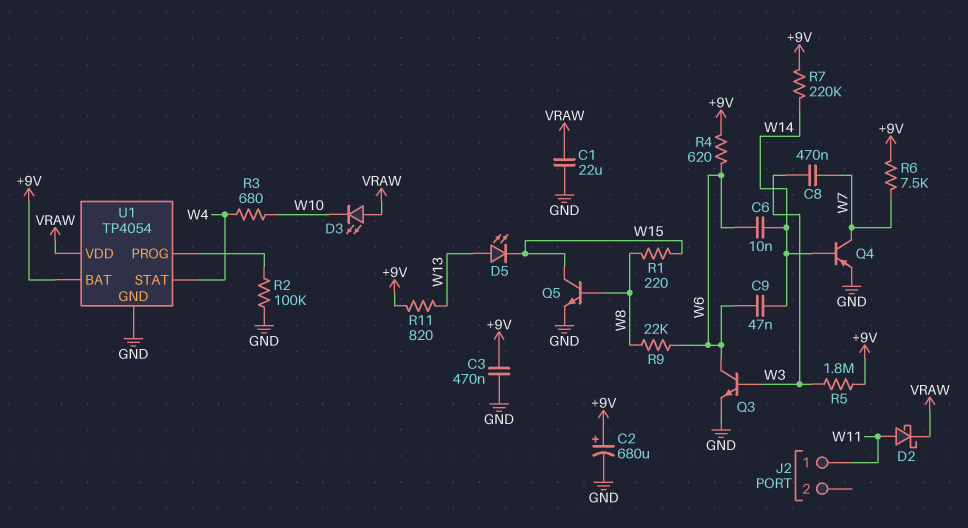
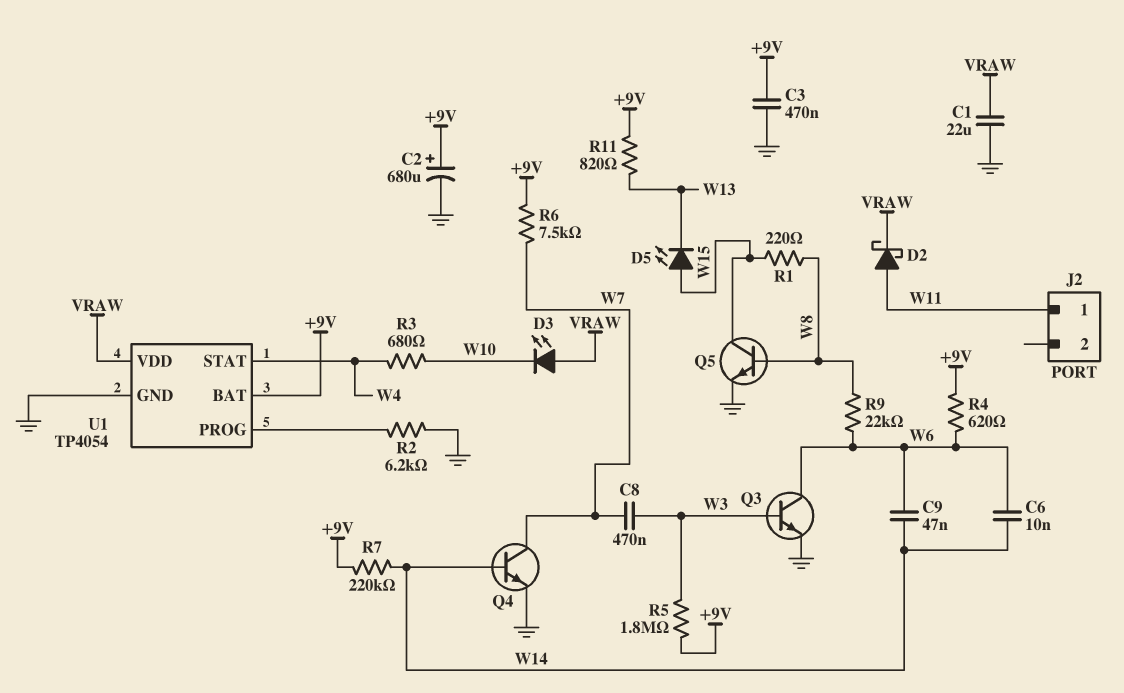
D5: LED (A W13, K W15) -> LED (A W15, K W13)
Q4: PNP (B W14, C W7, E GND) -> NPN (B W14, C W7, E GND)
R2: 100k (GND, U1/PROG) -> 6.2k (GND, U1/PROG)

